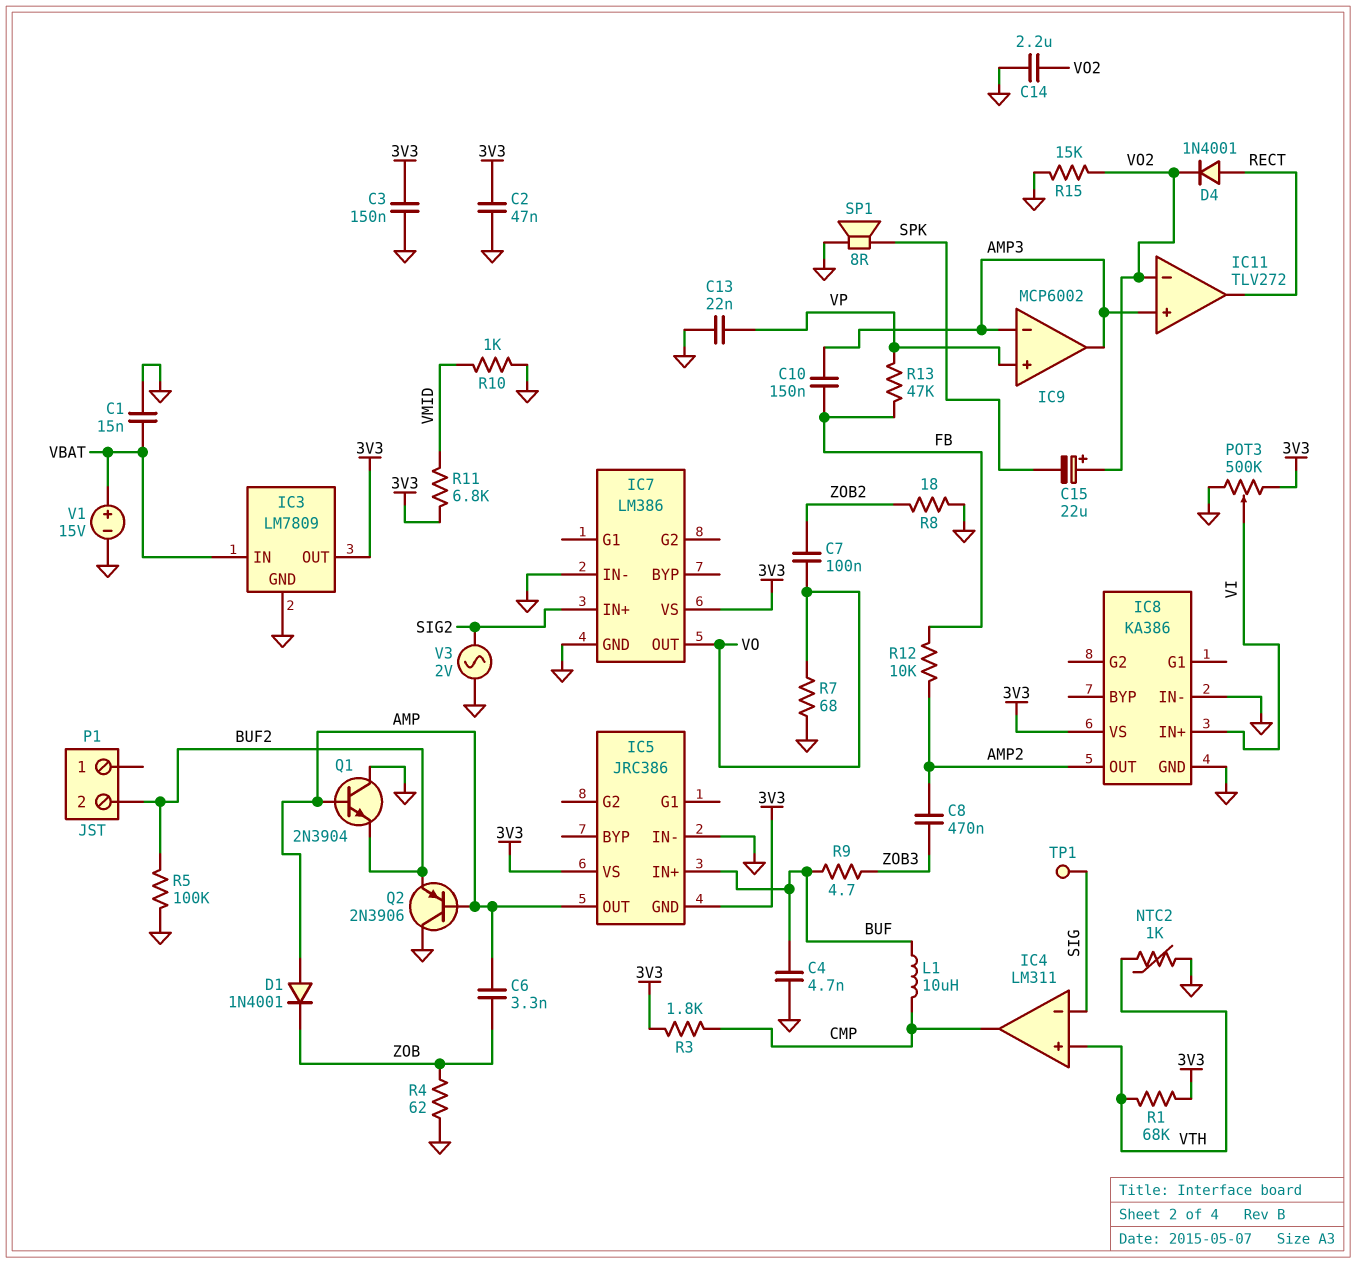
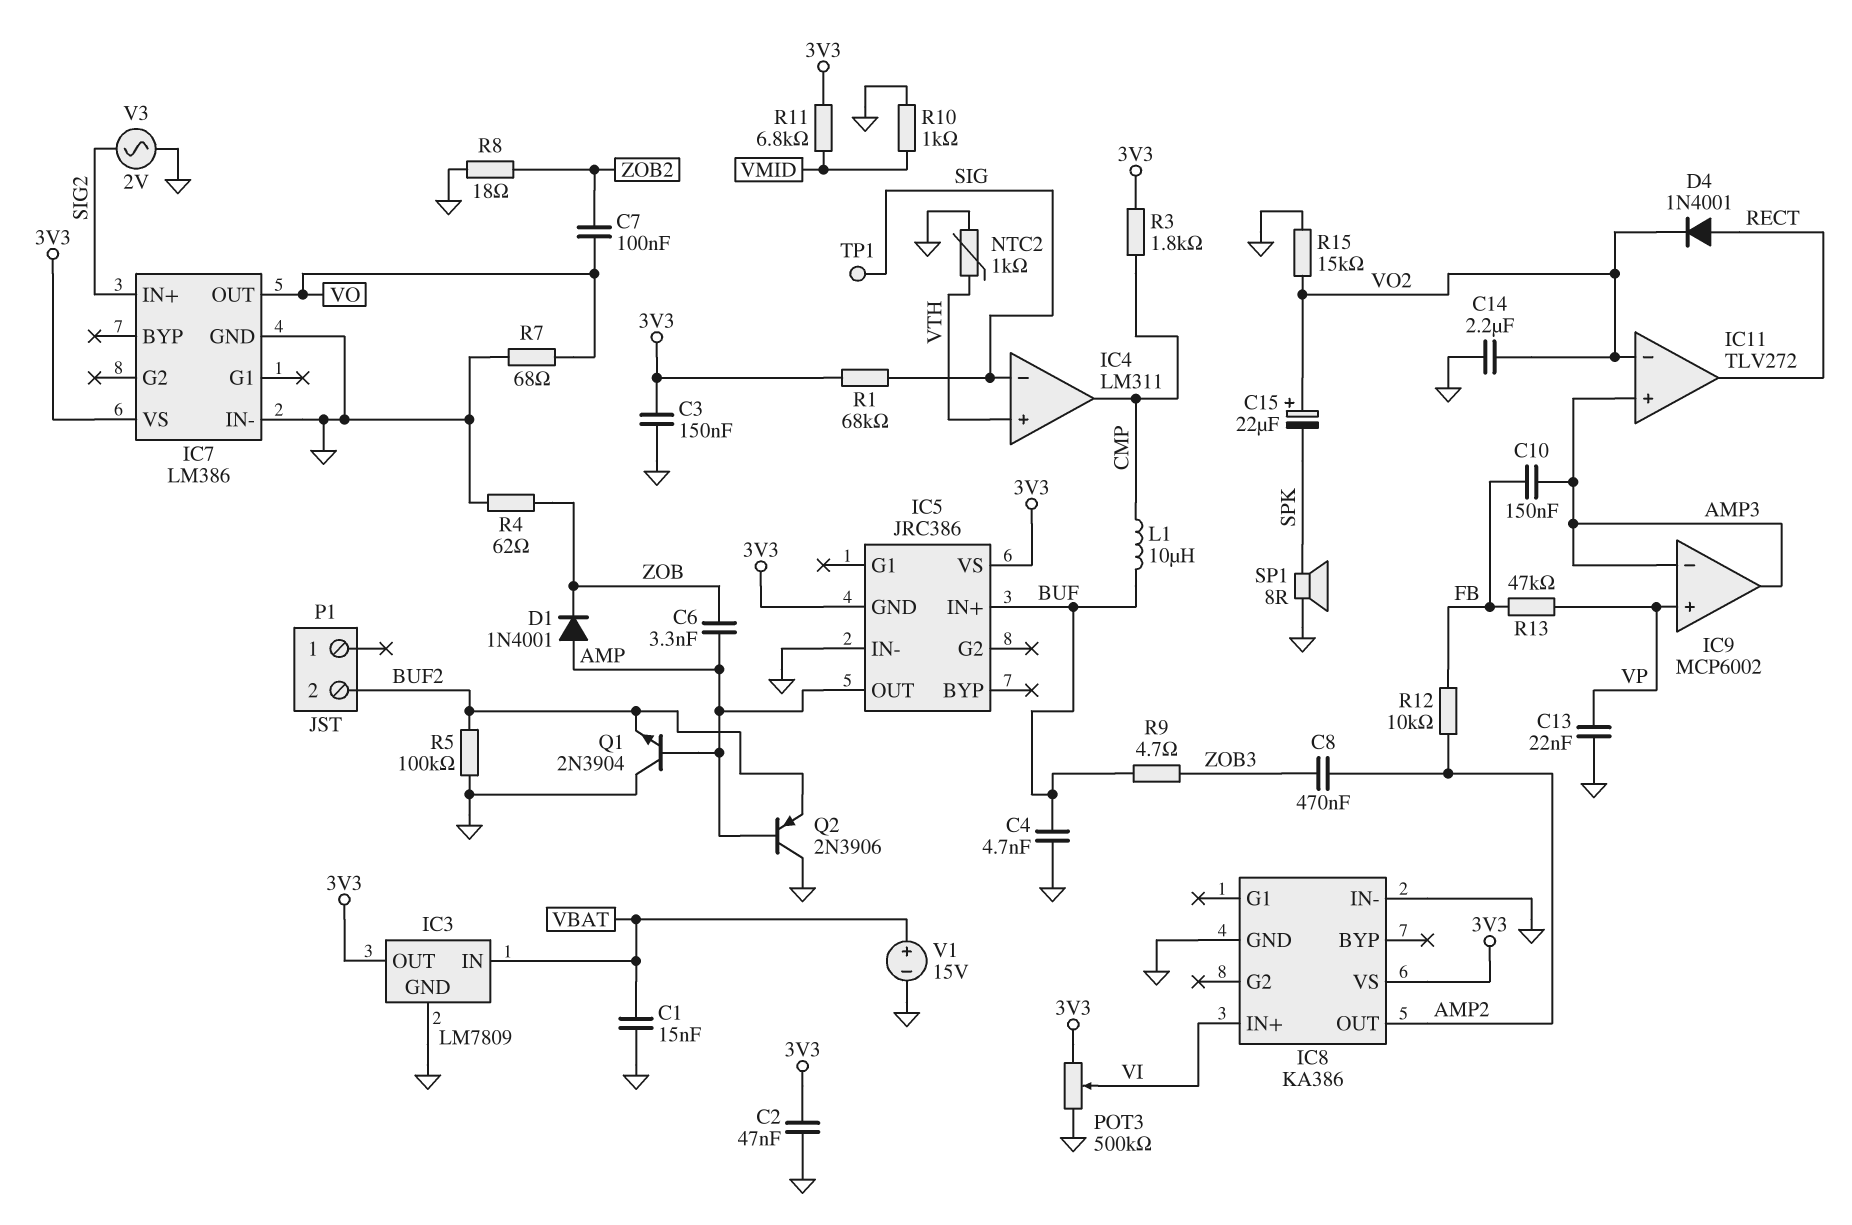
R1: 68k (3V3, VTH) -> 68k (3V3, SIG)

